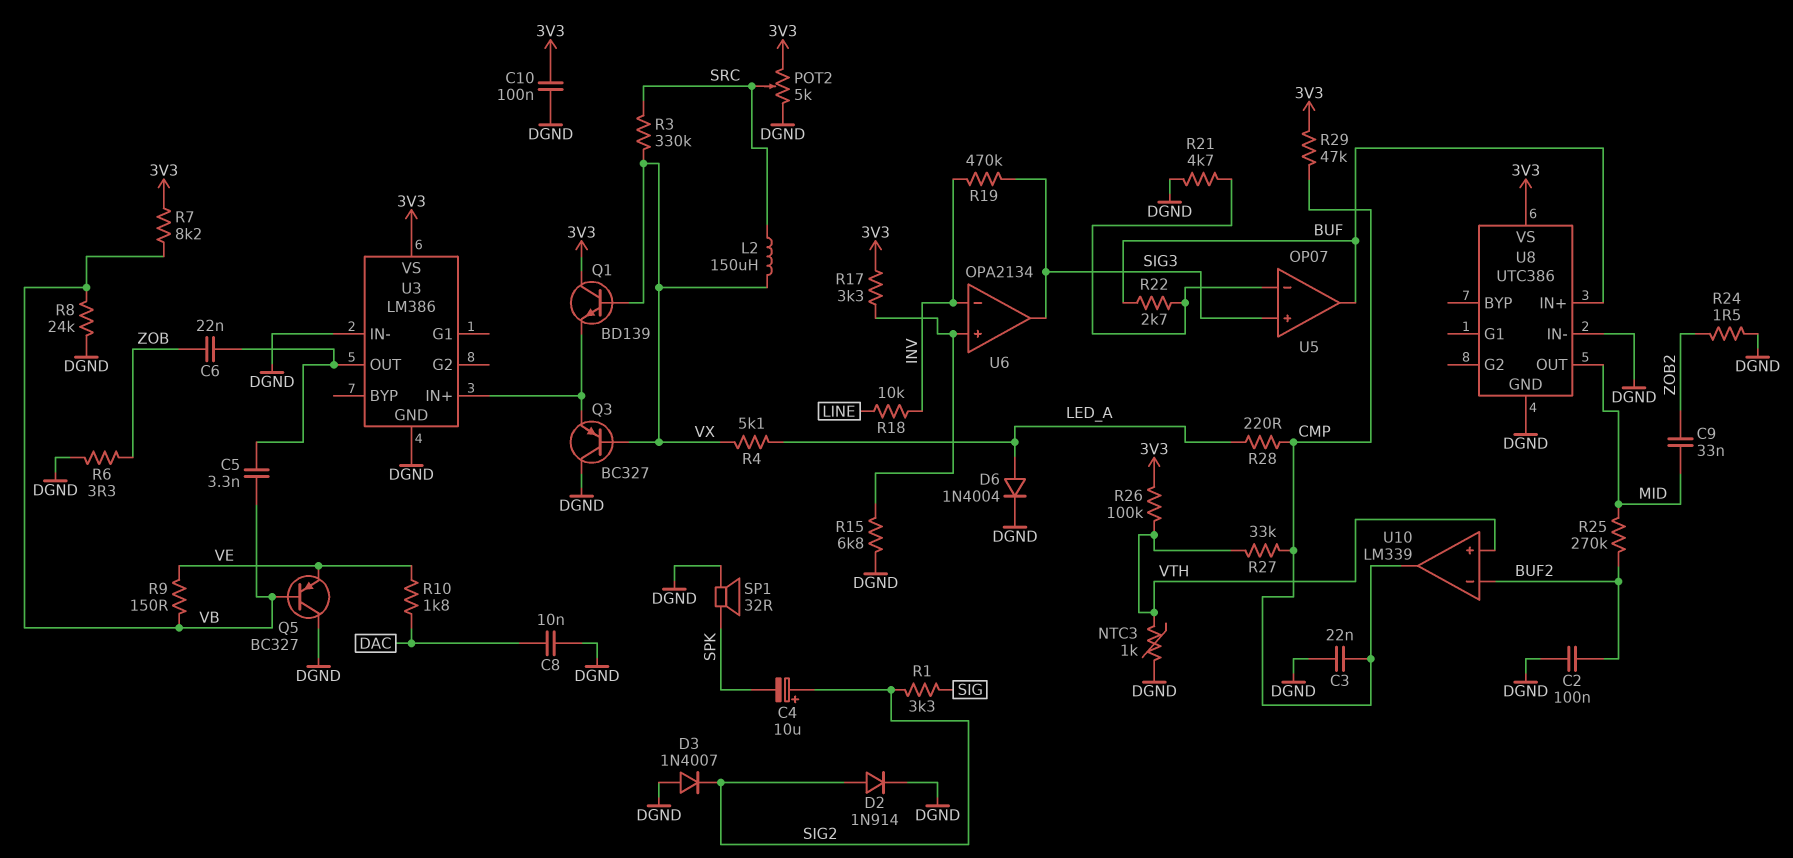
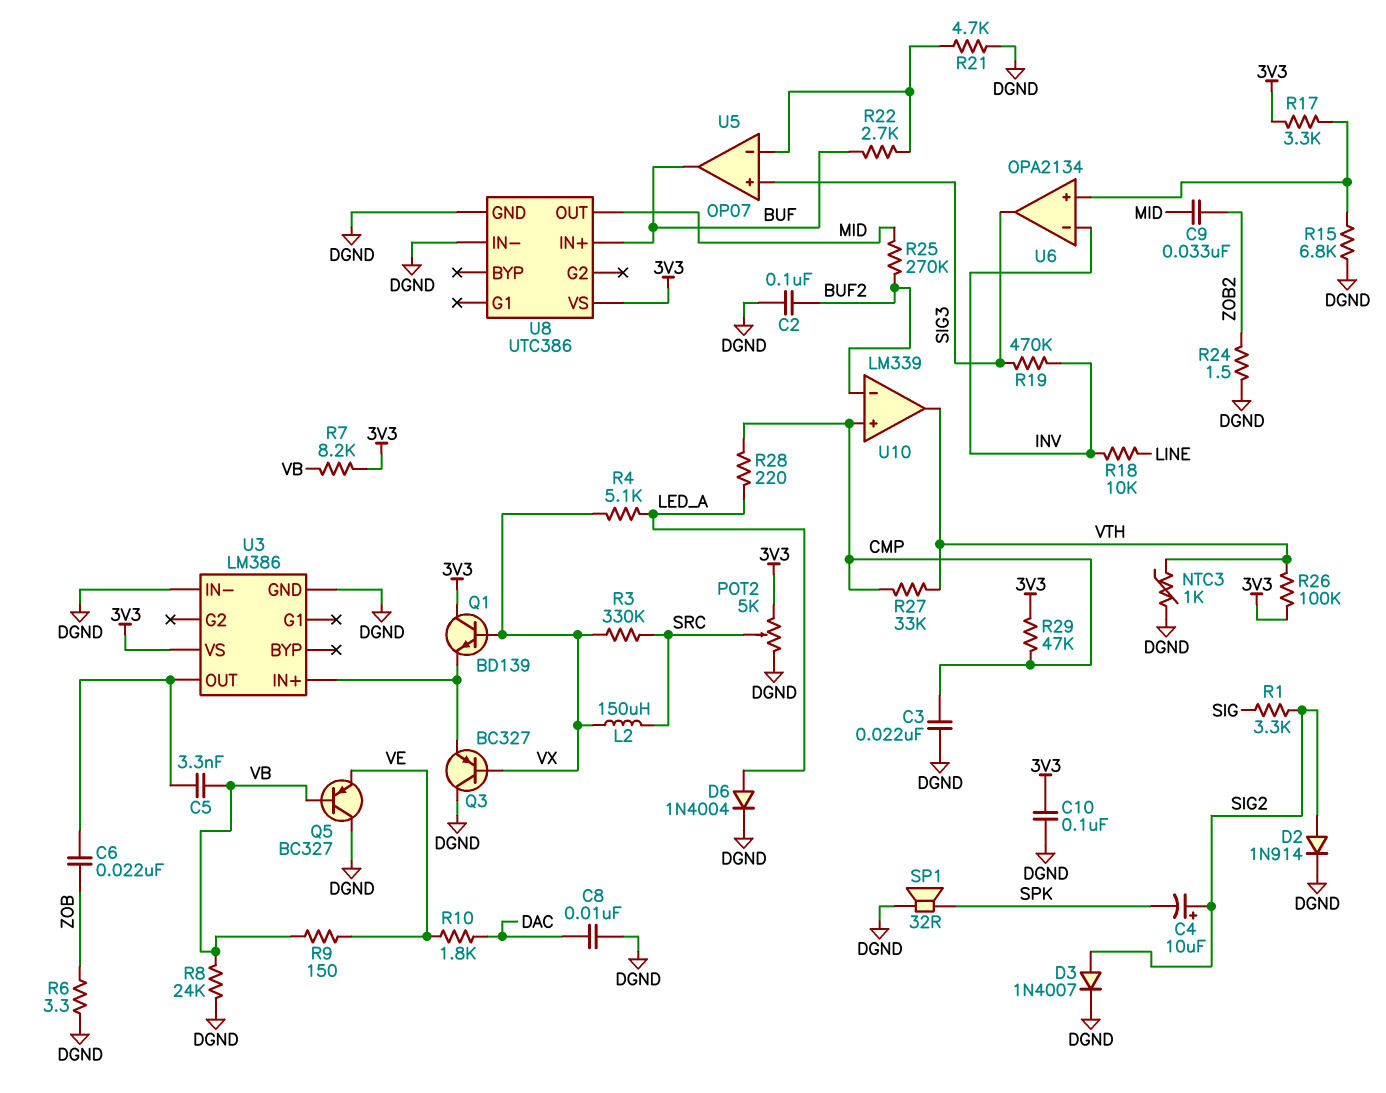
D3: diode 1N4007 (A DGND, K SIG2) -> diode 1N4007 (A SIG2, K DGND)
U10 pin in+: VTH -> CMP
U10 pin out: CMP -> VTH

